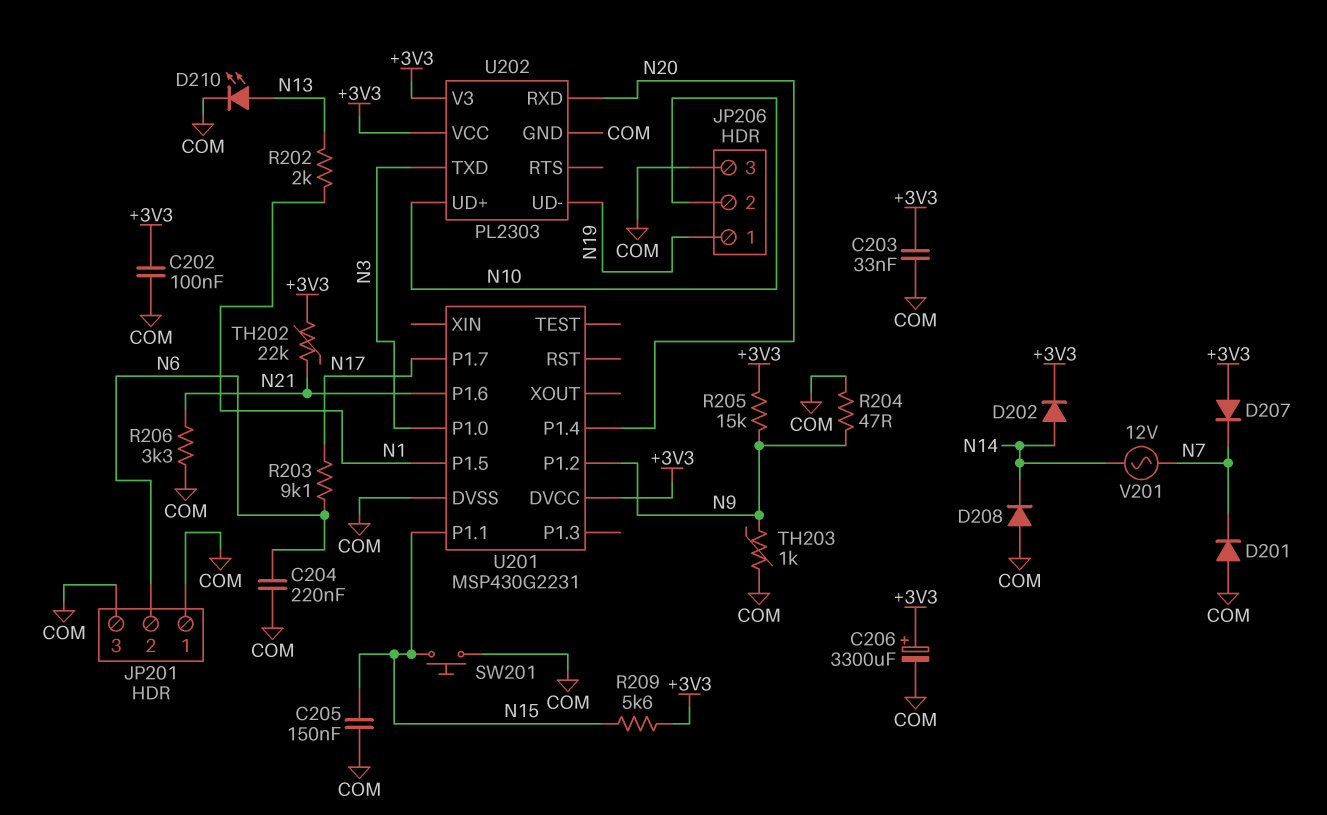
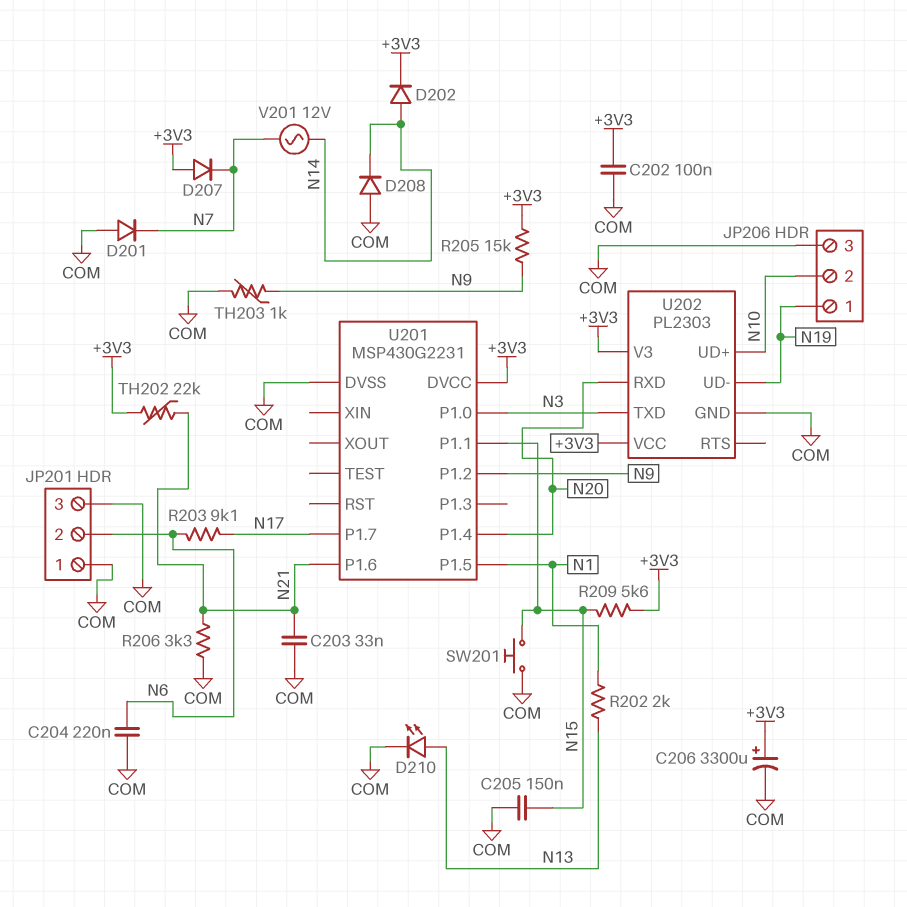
C203: 33nF (+3V3, COM) -> 33nF (COM, N21)
R204: 47 (COM, N9) -> none

